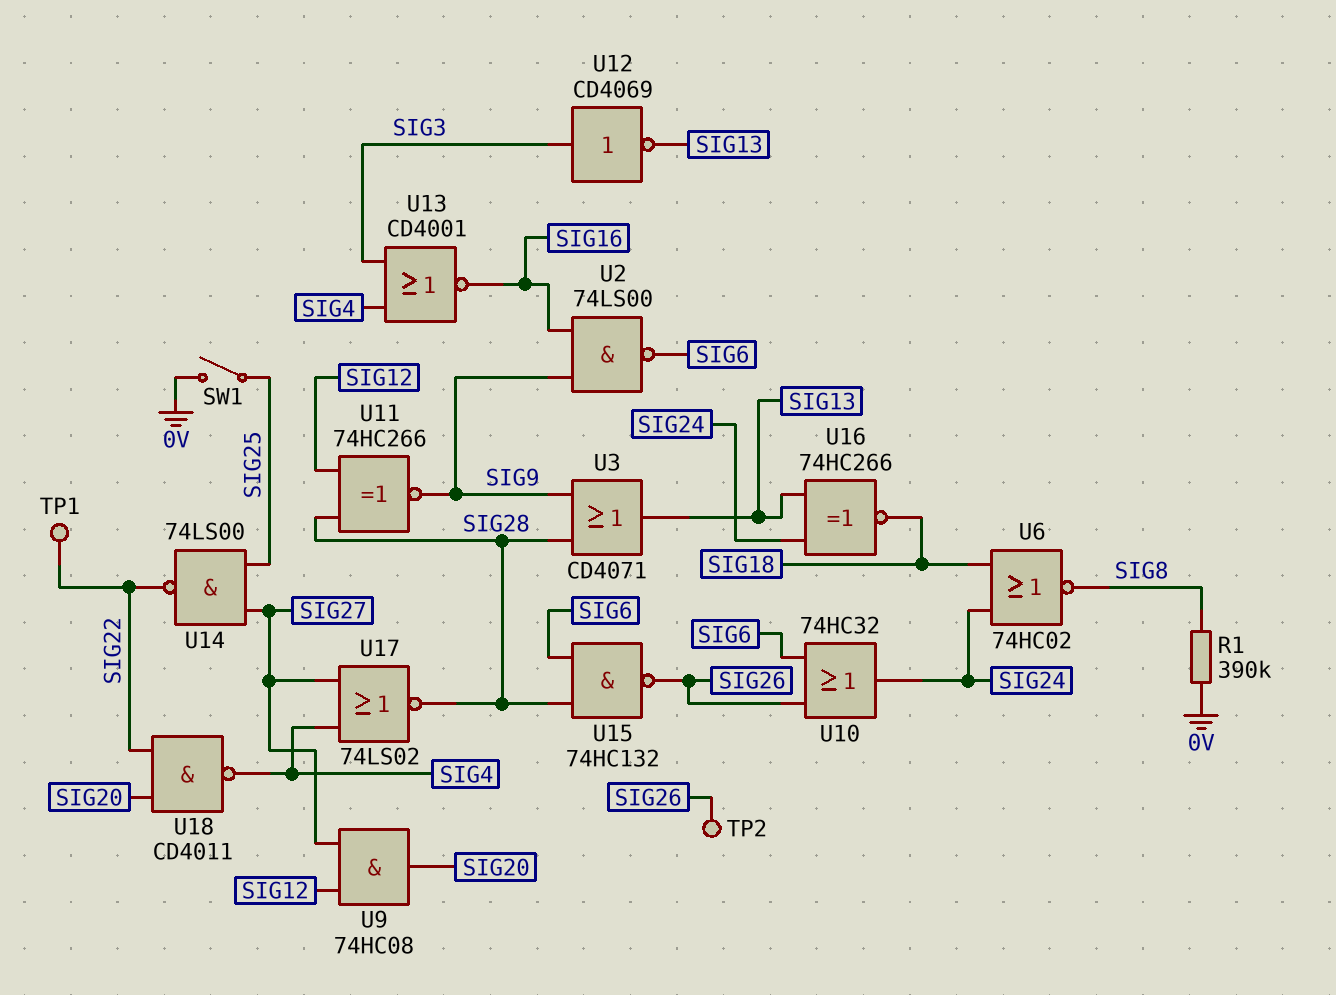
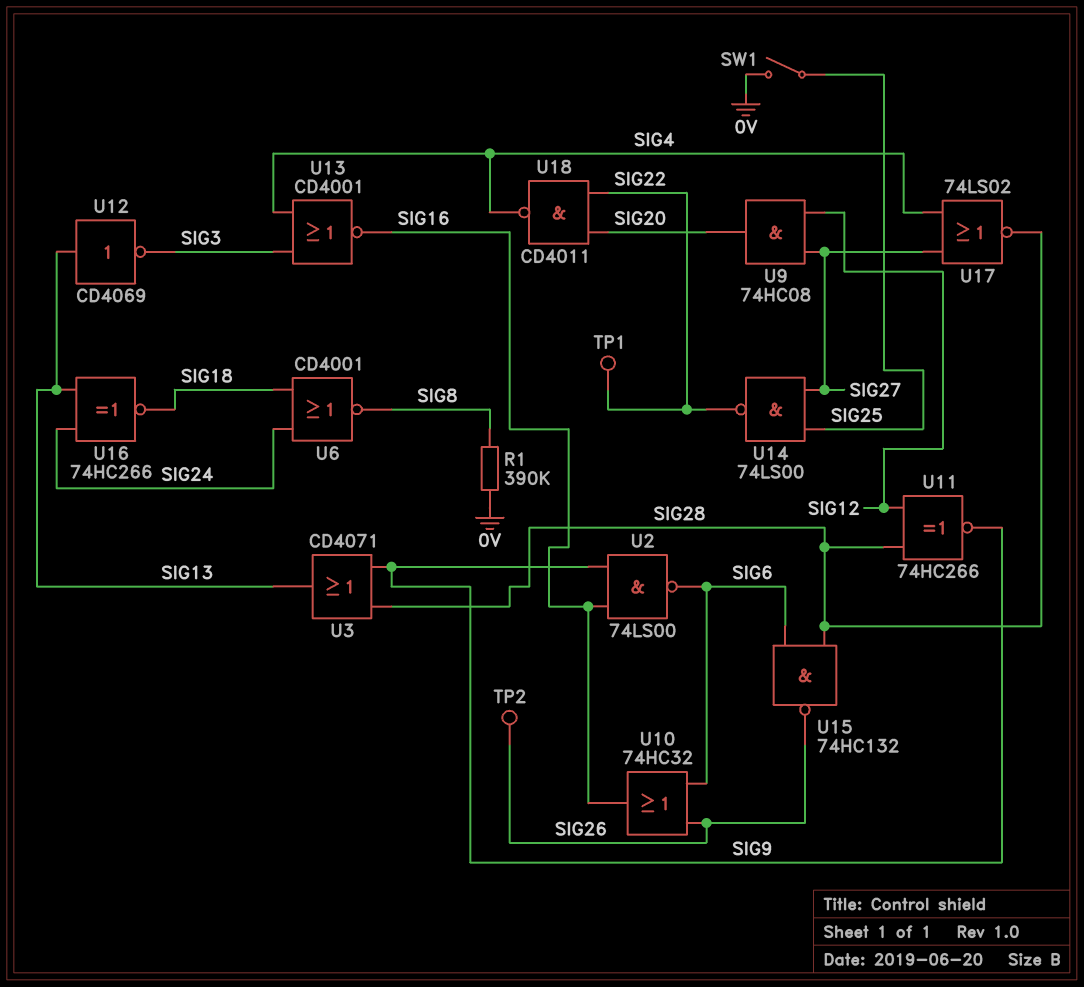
U6: NOR 74HC02 (in SIG18, in SIG24, out SIG8) -> NOR CD4001 (in SIG18, in SIG24, out SIG8)
U10: OR 74HC32 (in SIG6, in SIG26, out SIG24) -> OR 74HC32 (in SIG6, in SIG26, out SIG16)
U12: NOT CD4069 (in SIG3, out SIG13) -> NOT CD4069 (in SIG13, out SIG3)

